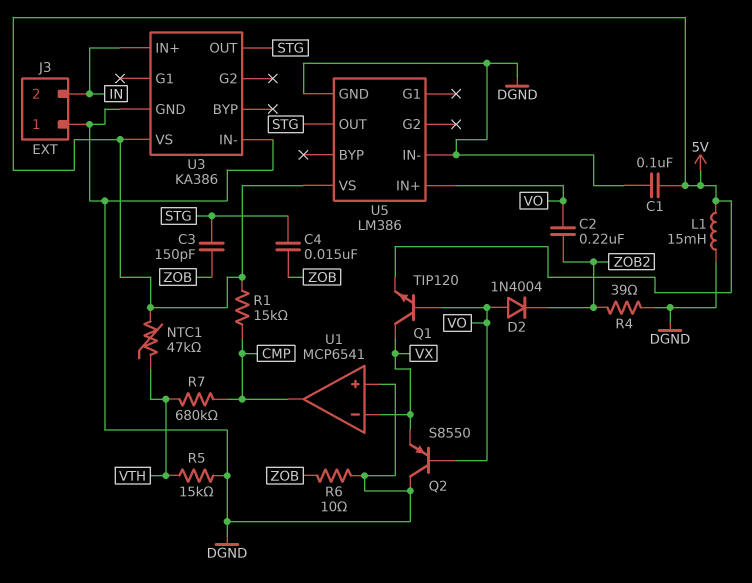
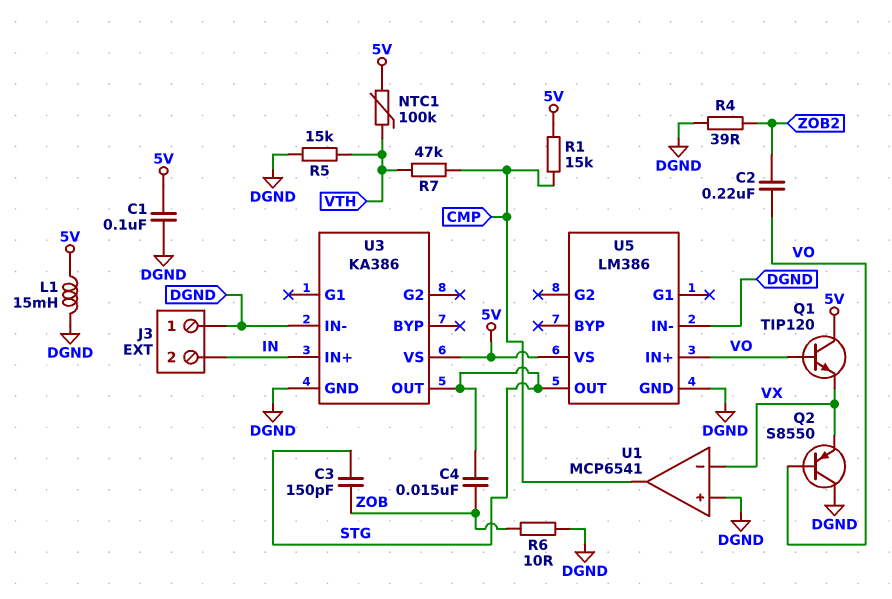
D2: diode 1N4004 (A VO, K ZOB2) -> none
NTC1: 47k (5V, VTH) -> 100k (5V, VTH)
Q1: NPN TIP120 (B VO, C VX, E 5V) -> NPN TIP120 (B VO, C 5V, E VX)
R7: 680k (CMP, VTH) -> 47k (CMP, VTH)

